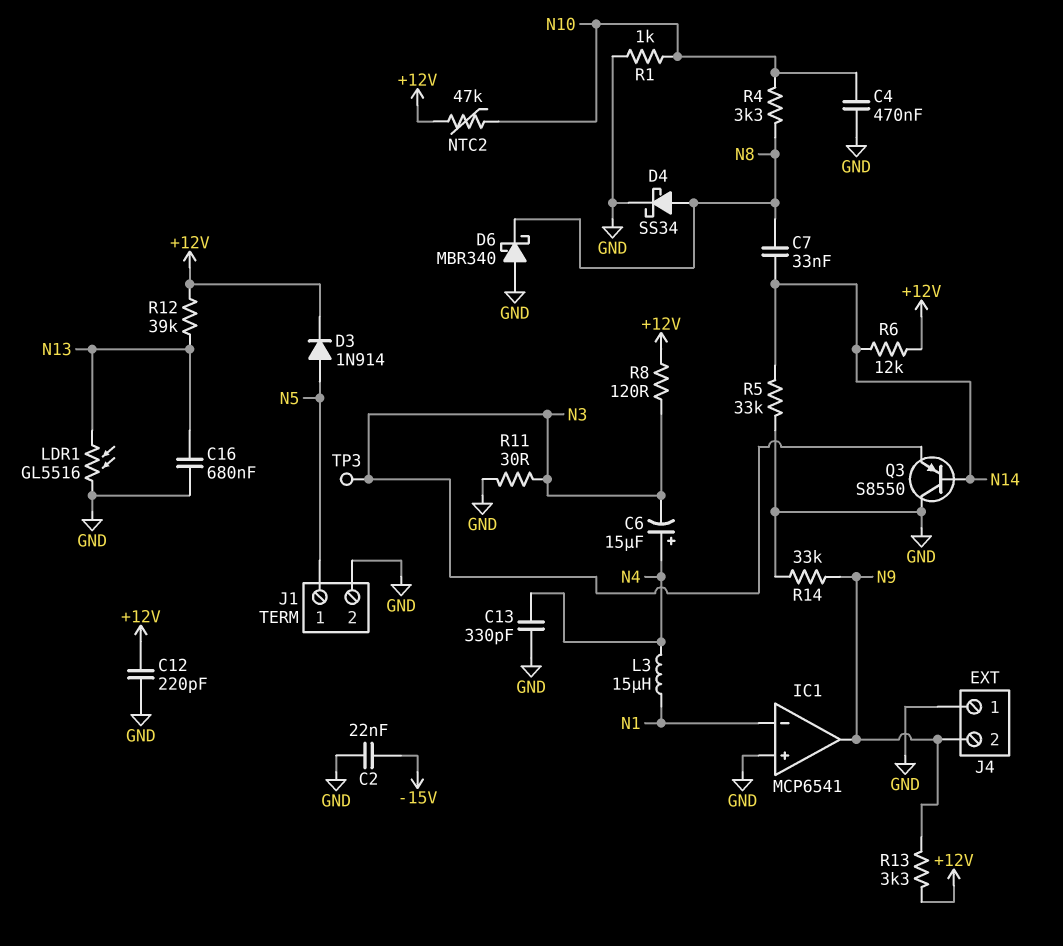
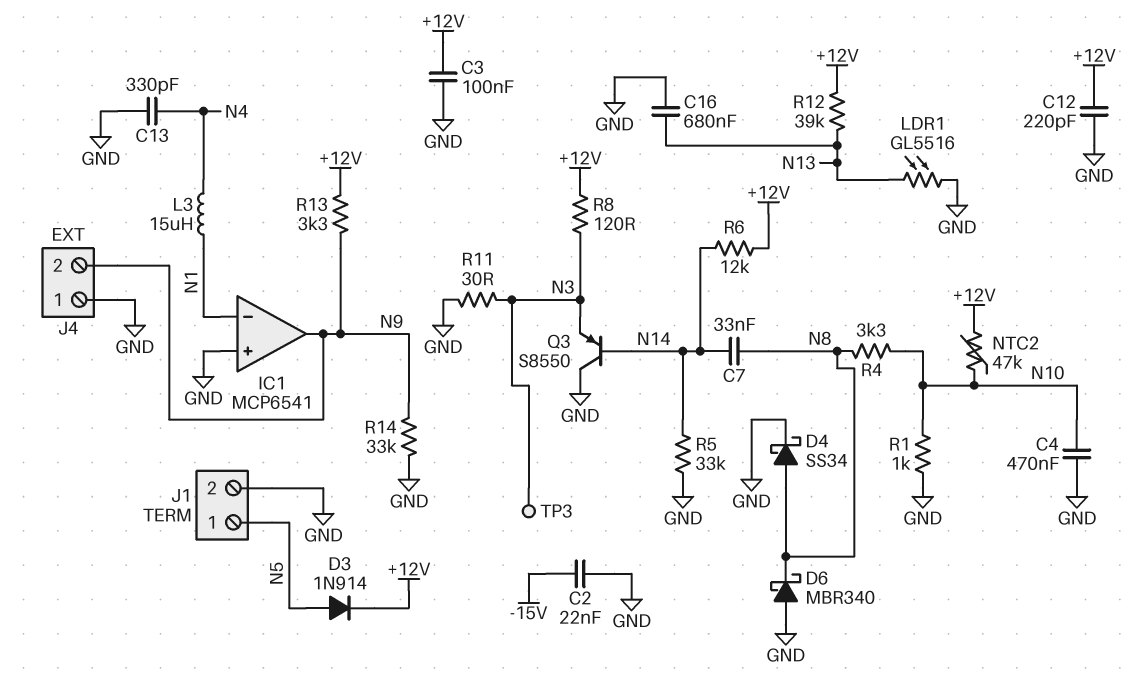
C3: none -> 100nF (+12V, GND)
C6: 15uF (plus N4, minus N3) -> none

